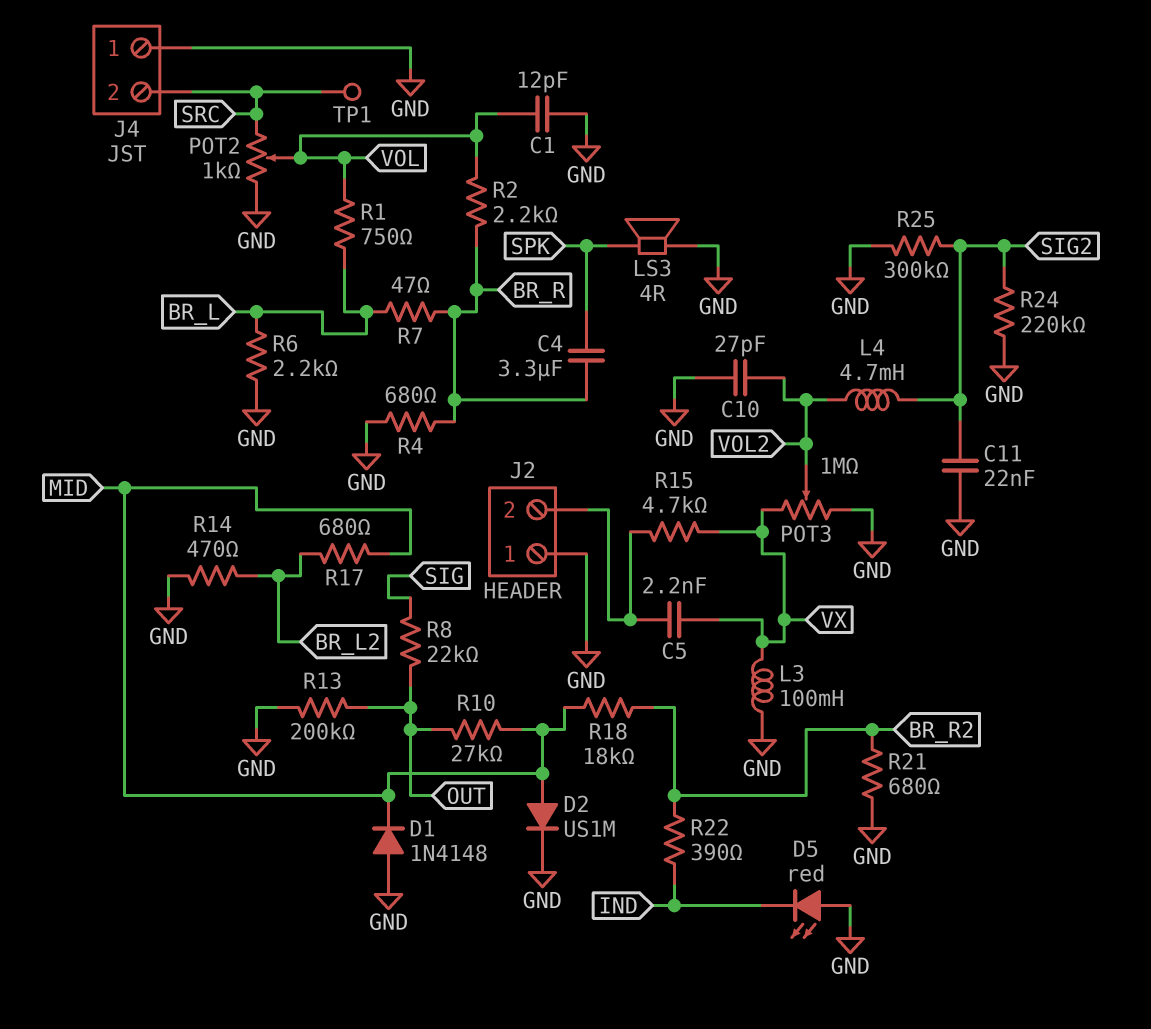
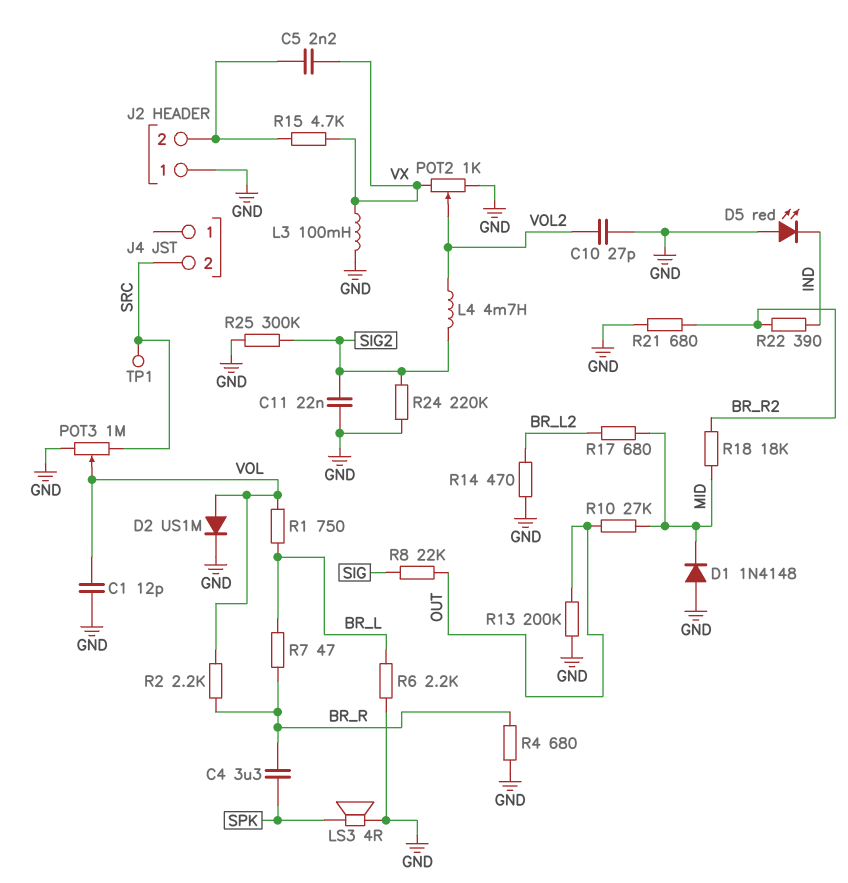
D2: diode US1M (A MID, K GND) -> diode US1M (A VOL, K GND)
J4 pin 1: GND -> none
POT2: 1k (GND, SRC, wiper VOL) -> 1k (GND, VX, wiper VOL2)
POT3: 1M (GND, VX, wiper VOL2) -> 1M (GND, SRC, wiper VOL)

